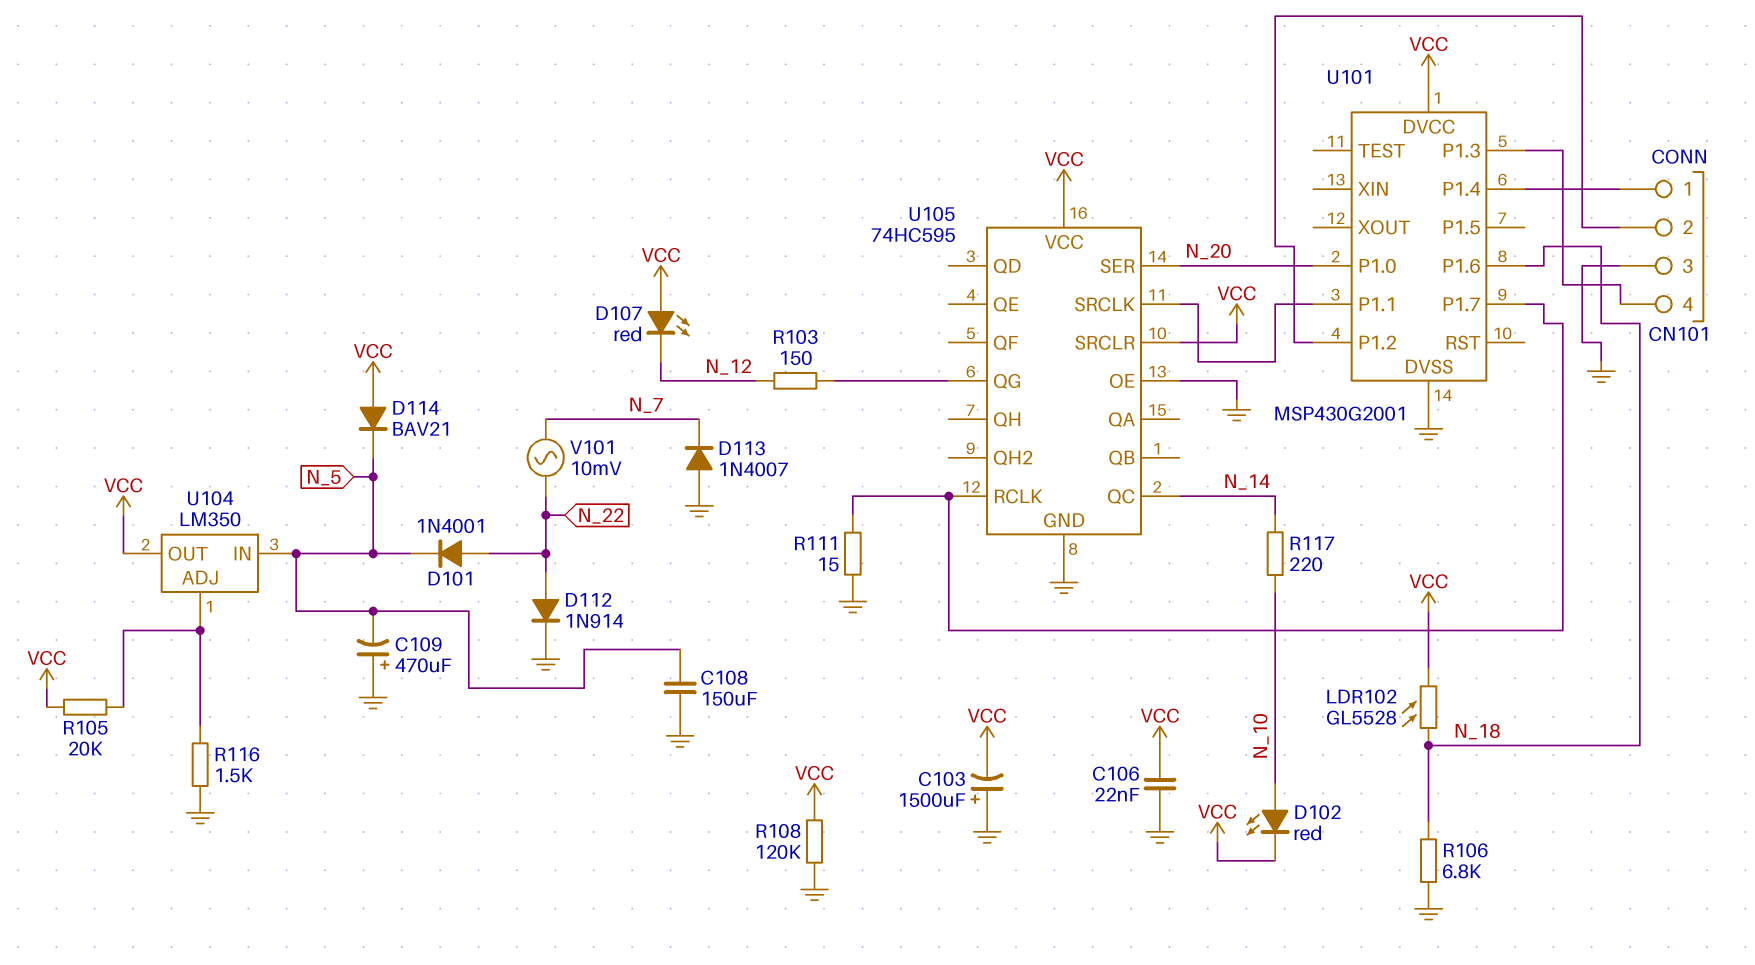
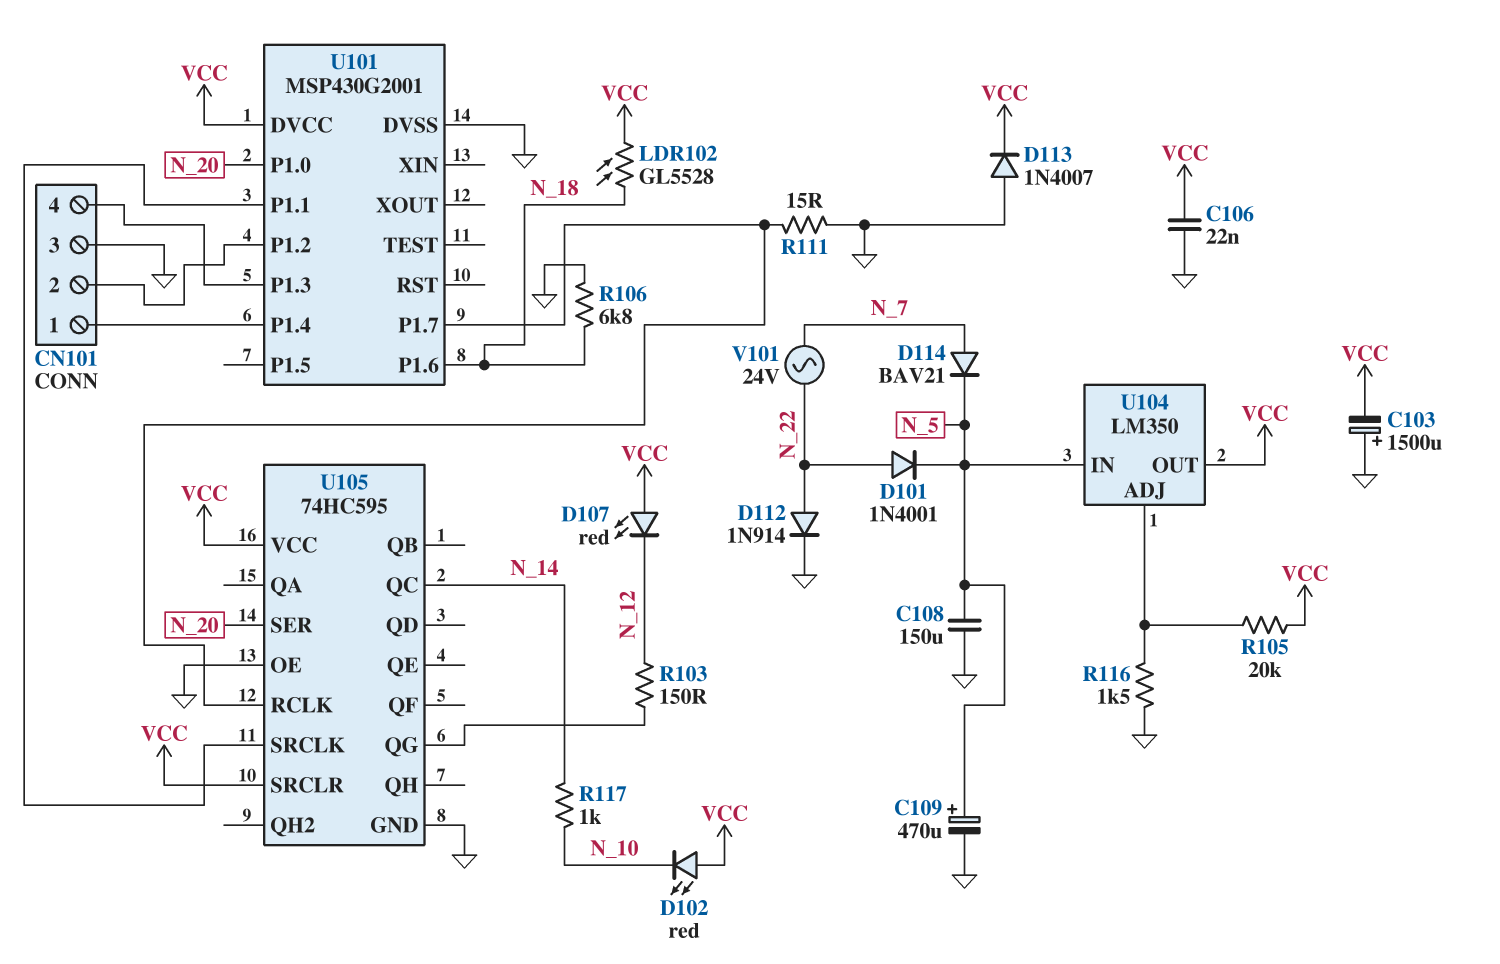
C109: 470uF (plus GND, minus N_5) -> 470uF (plus N_5, minus GND)
D102: LED red (A N_10, K VCC) -> LED red (A VCC, K N_10)
D113: diode 1N4007 (A GND, K N_7) -> diode 1N4007 (A GND, K VCC)
D114: diode BAV21 (A VCC, K N_5) -> diode BAV21 (A N_7, K N_5)
R108: 120k (GND, VCC) -> none
R117: 220 (N_10, N_14) -> 1k (N_10, N_14)
V101: AC 10mV (N_7, N_22) -> AC 24V (N_7, N_22)

